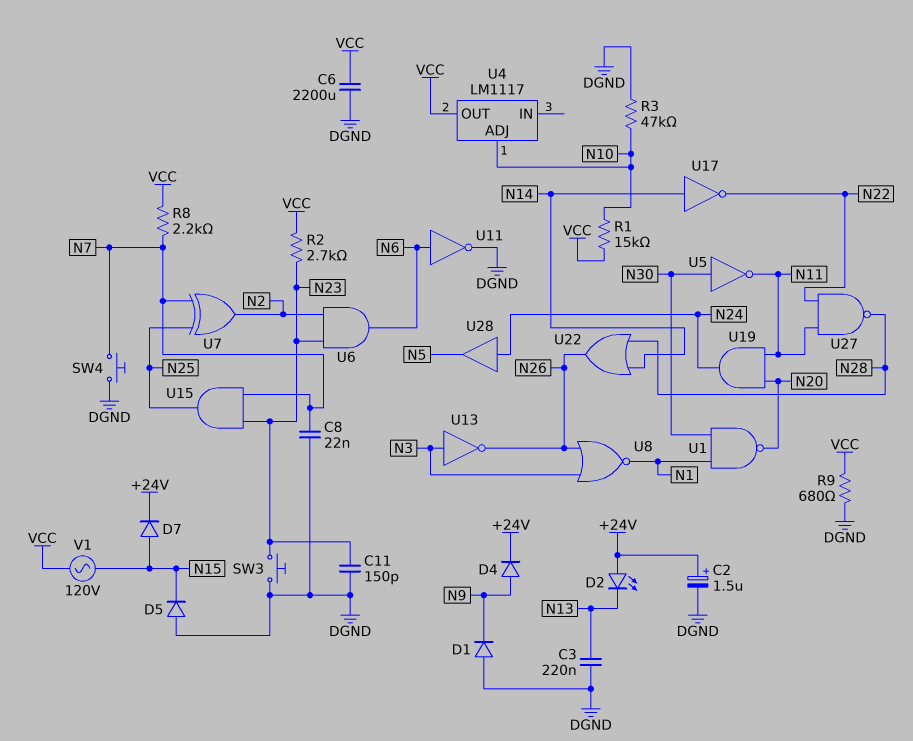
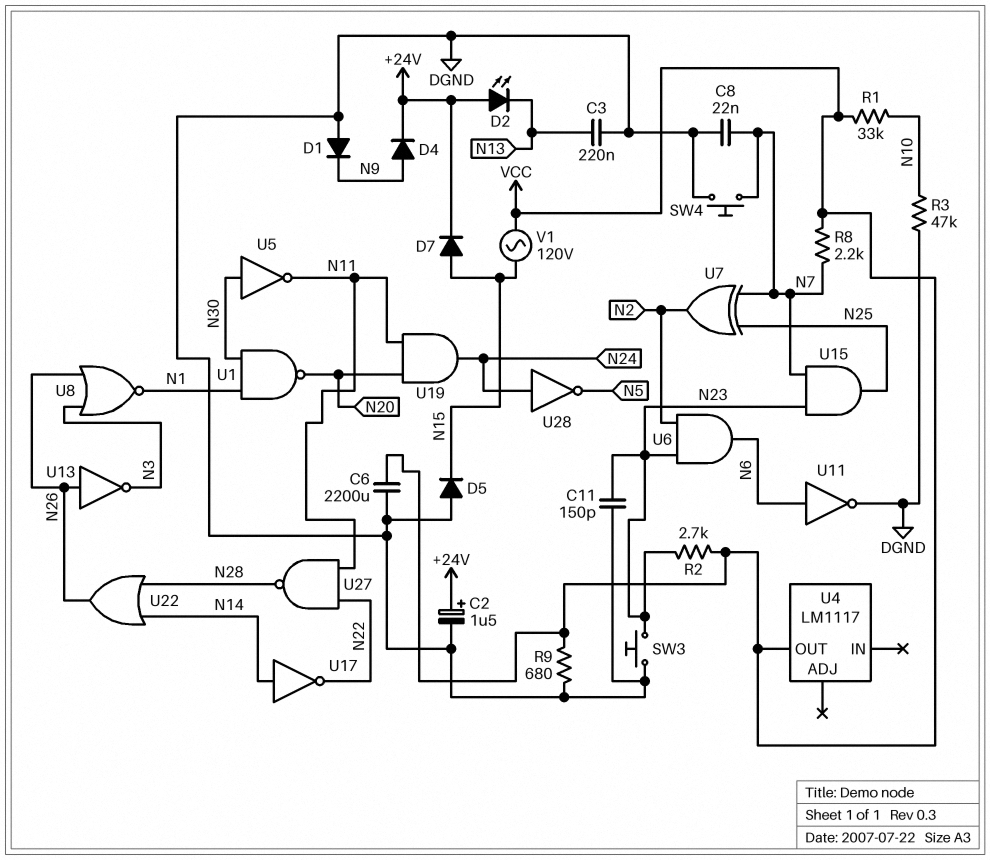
R1: 15k (N10, VCC) -> 33k (N10, VCC)
U4 pin ADJ: N10 -> none
U13: NOT (in N3, out N26) -> NOT (in N26, out N3)
U28: buffer (in N24, out N5) -> NOT (in N24, out N5)

